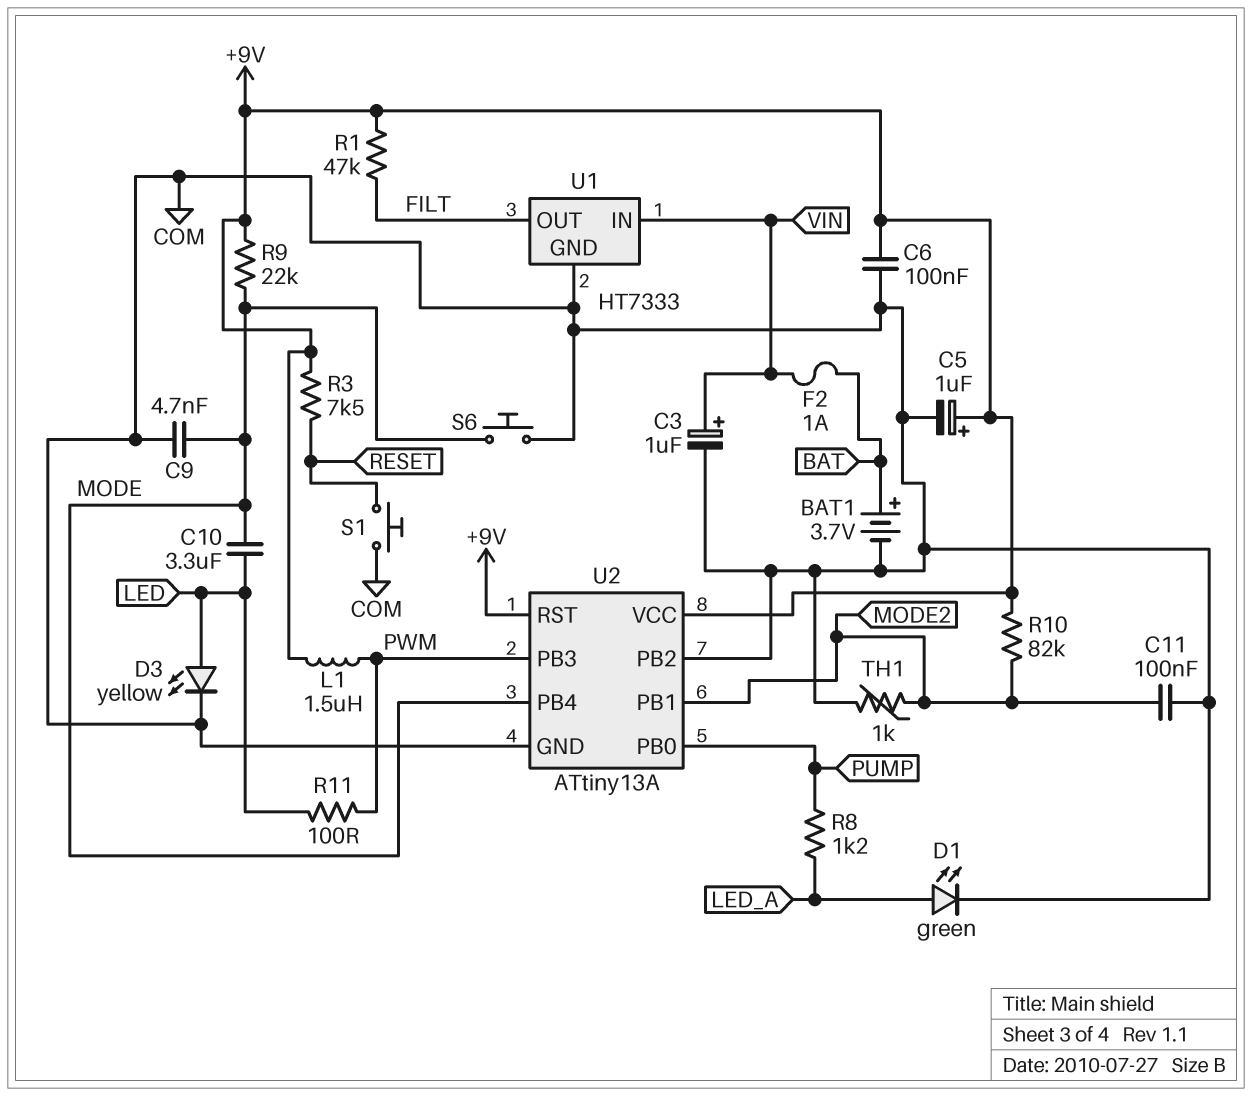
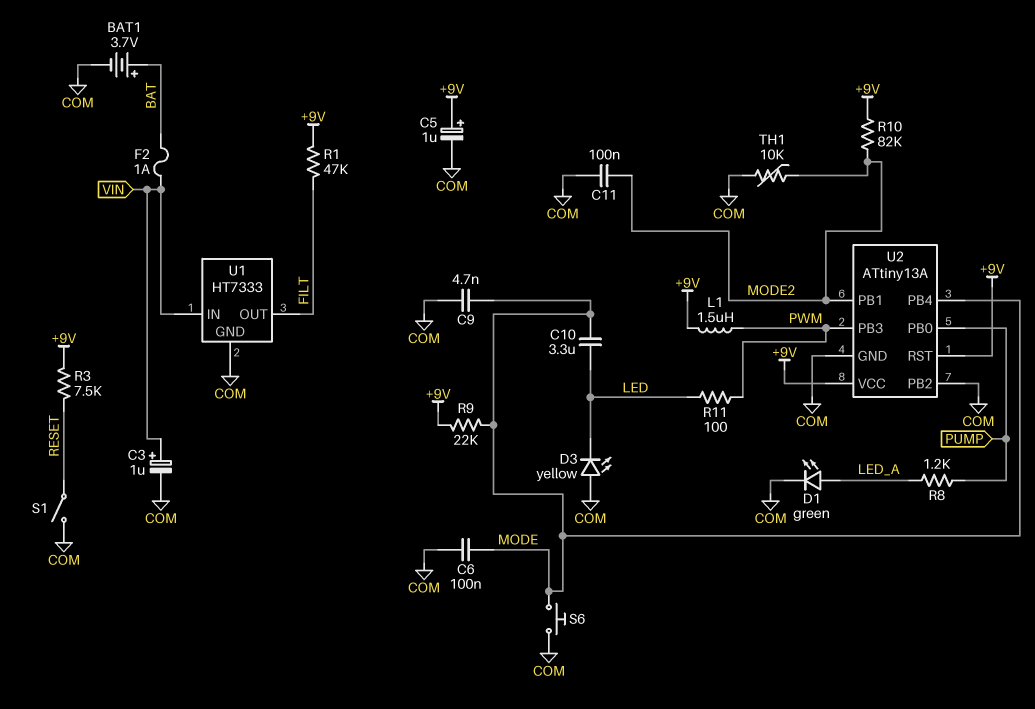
C6: 100nF (+9V, COM) -> 100nF (COM, MODE)
D3: LED yellow (A LED, K COM) -> LED yellow (A COM, K LED)
S1: button (COM, RESET) -> switch (COM, RESET)
TH1: 1k (COM, MODE2) -> 10k (COM, MODE2)

